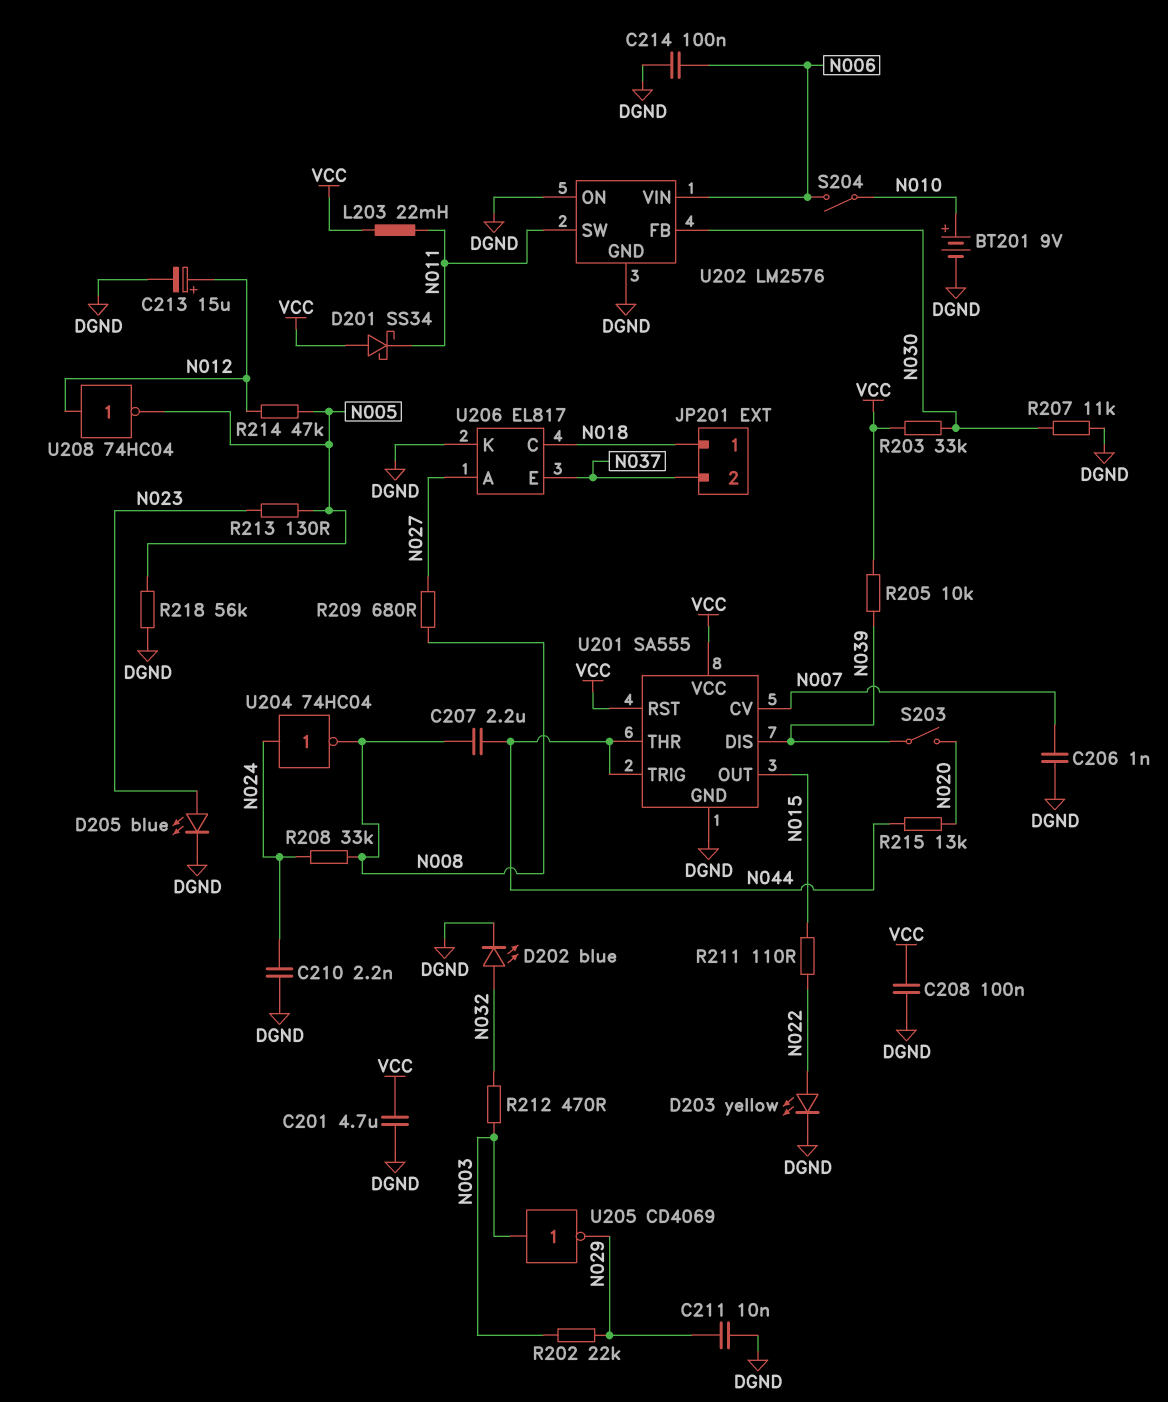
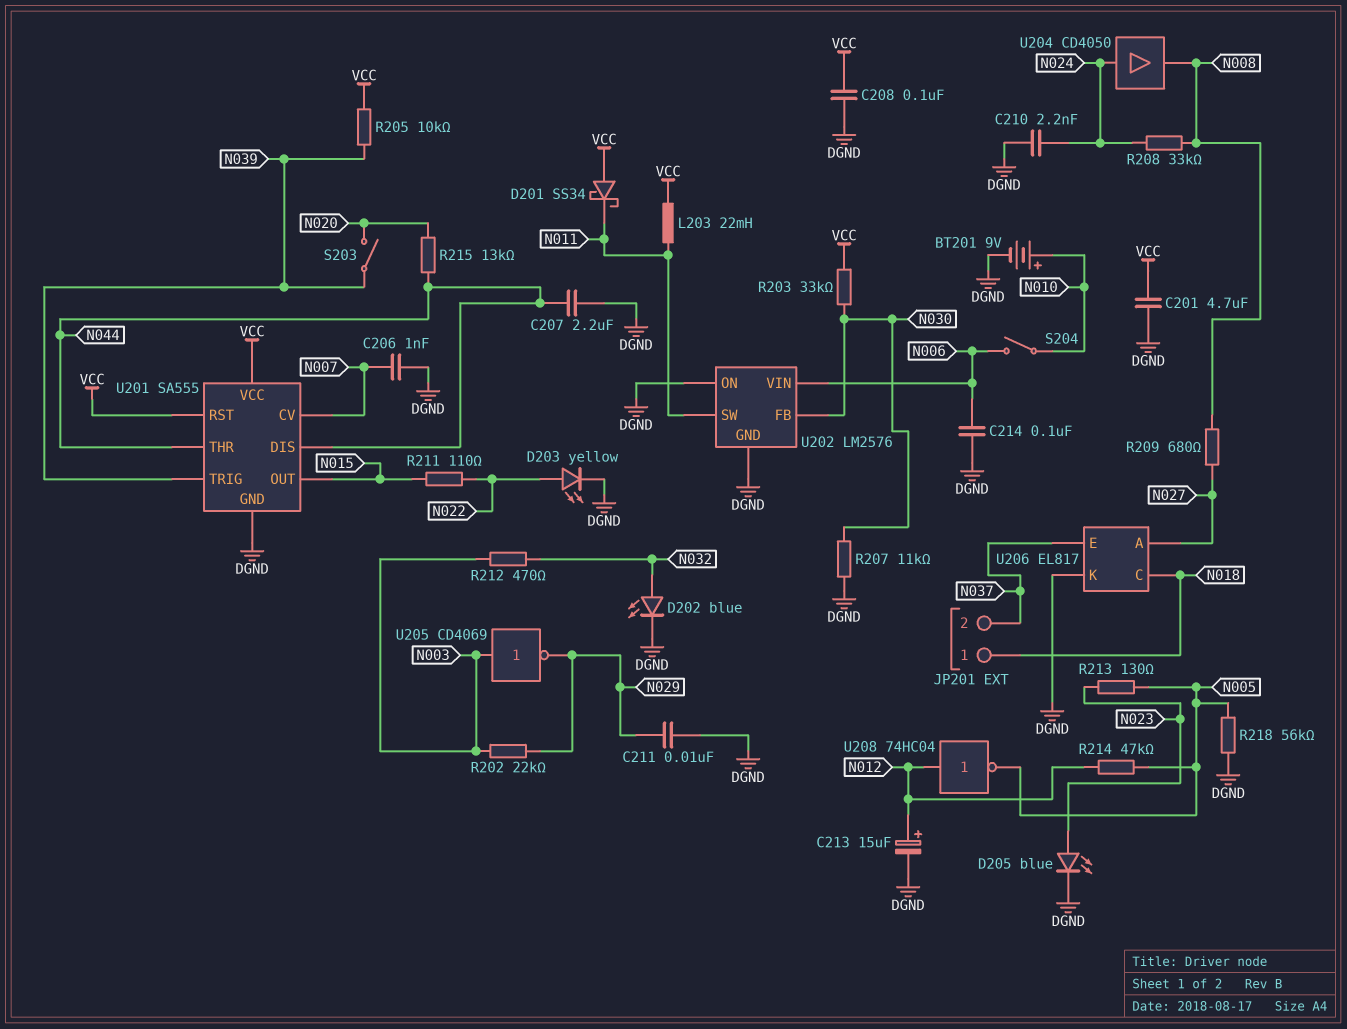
C207: 2.2uF (N008, N044) -> 2.2uF (DGND, N044)
U201 pin DIS: N039 -> N044
U201 pin TRIG: N044 -> N039
U204: NOT 74HC04 (in N024, out N008) -> buffer CD4050 (in N024, out N008)

